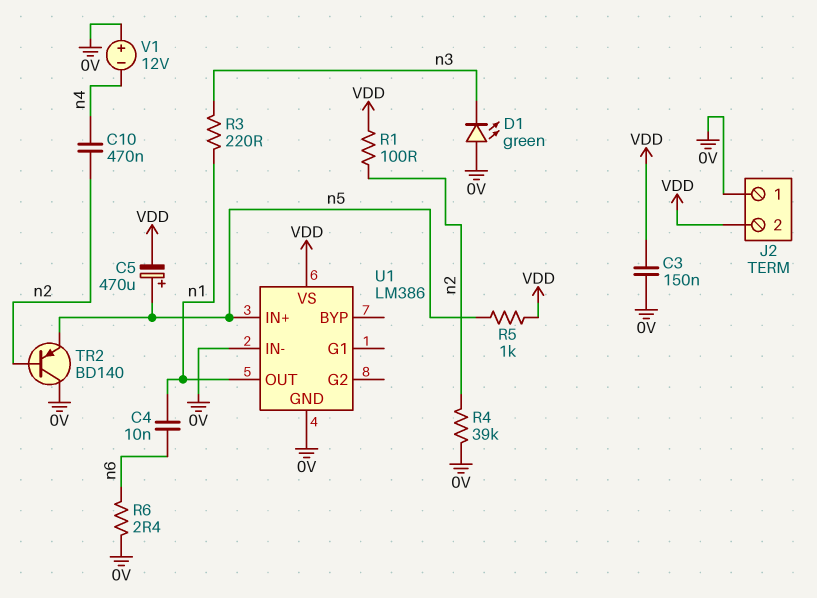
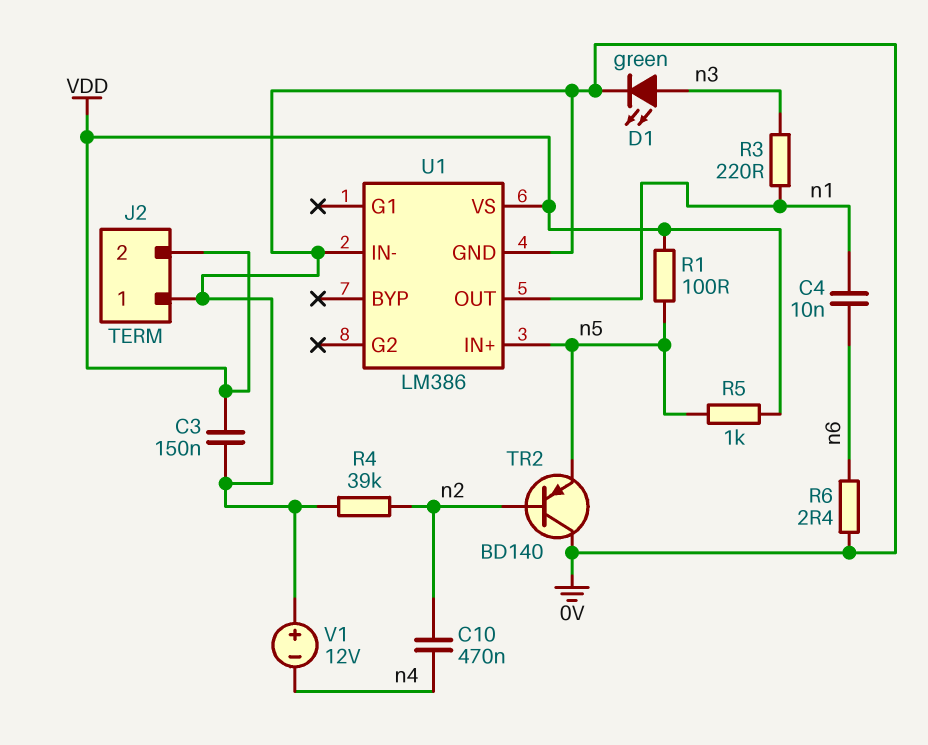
C5: 470uF (plus n5, minus VDD) -> none
D1: LED green (A 0V, K n3) -> LED green (A n3, K 0V)
R1: 100 (VDD, n2) -> 100 (VDD, n5)

